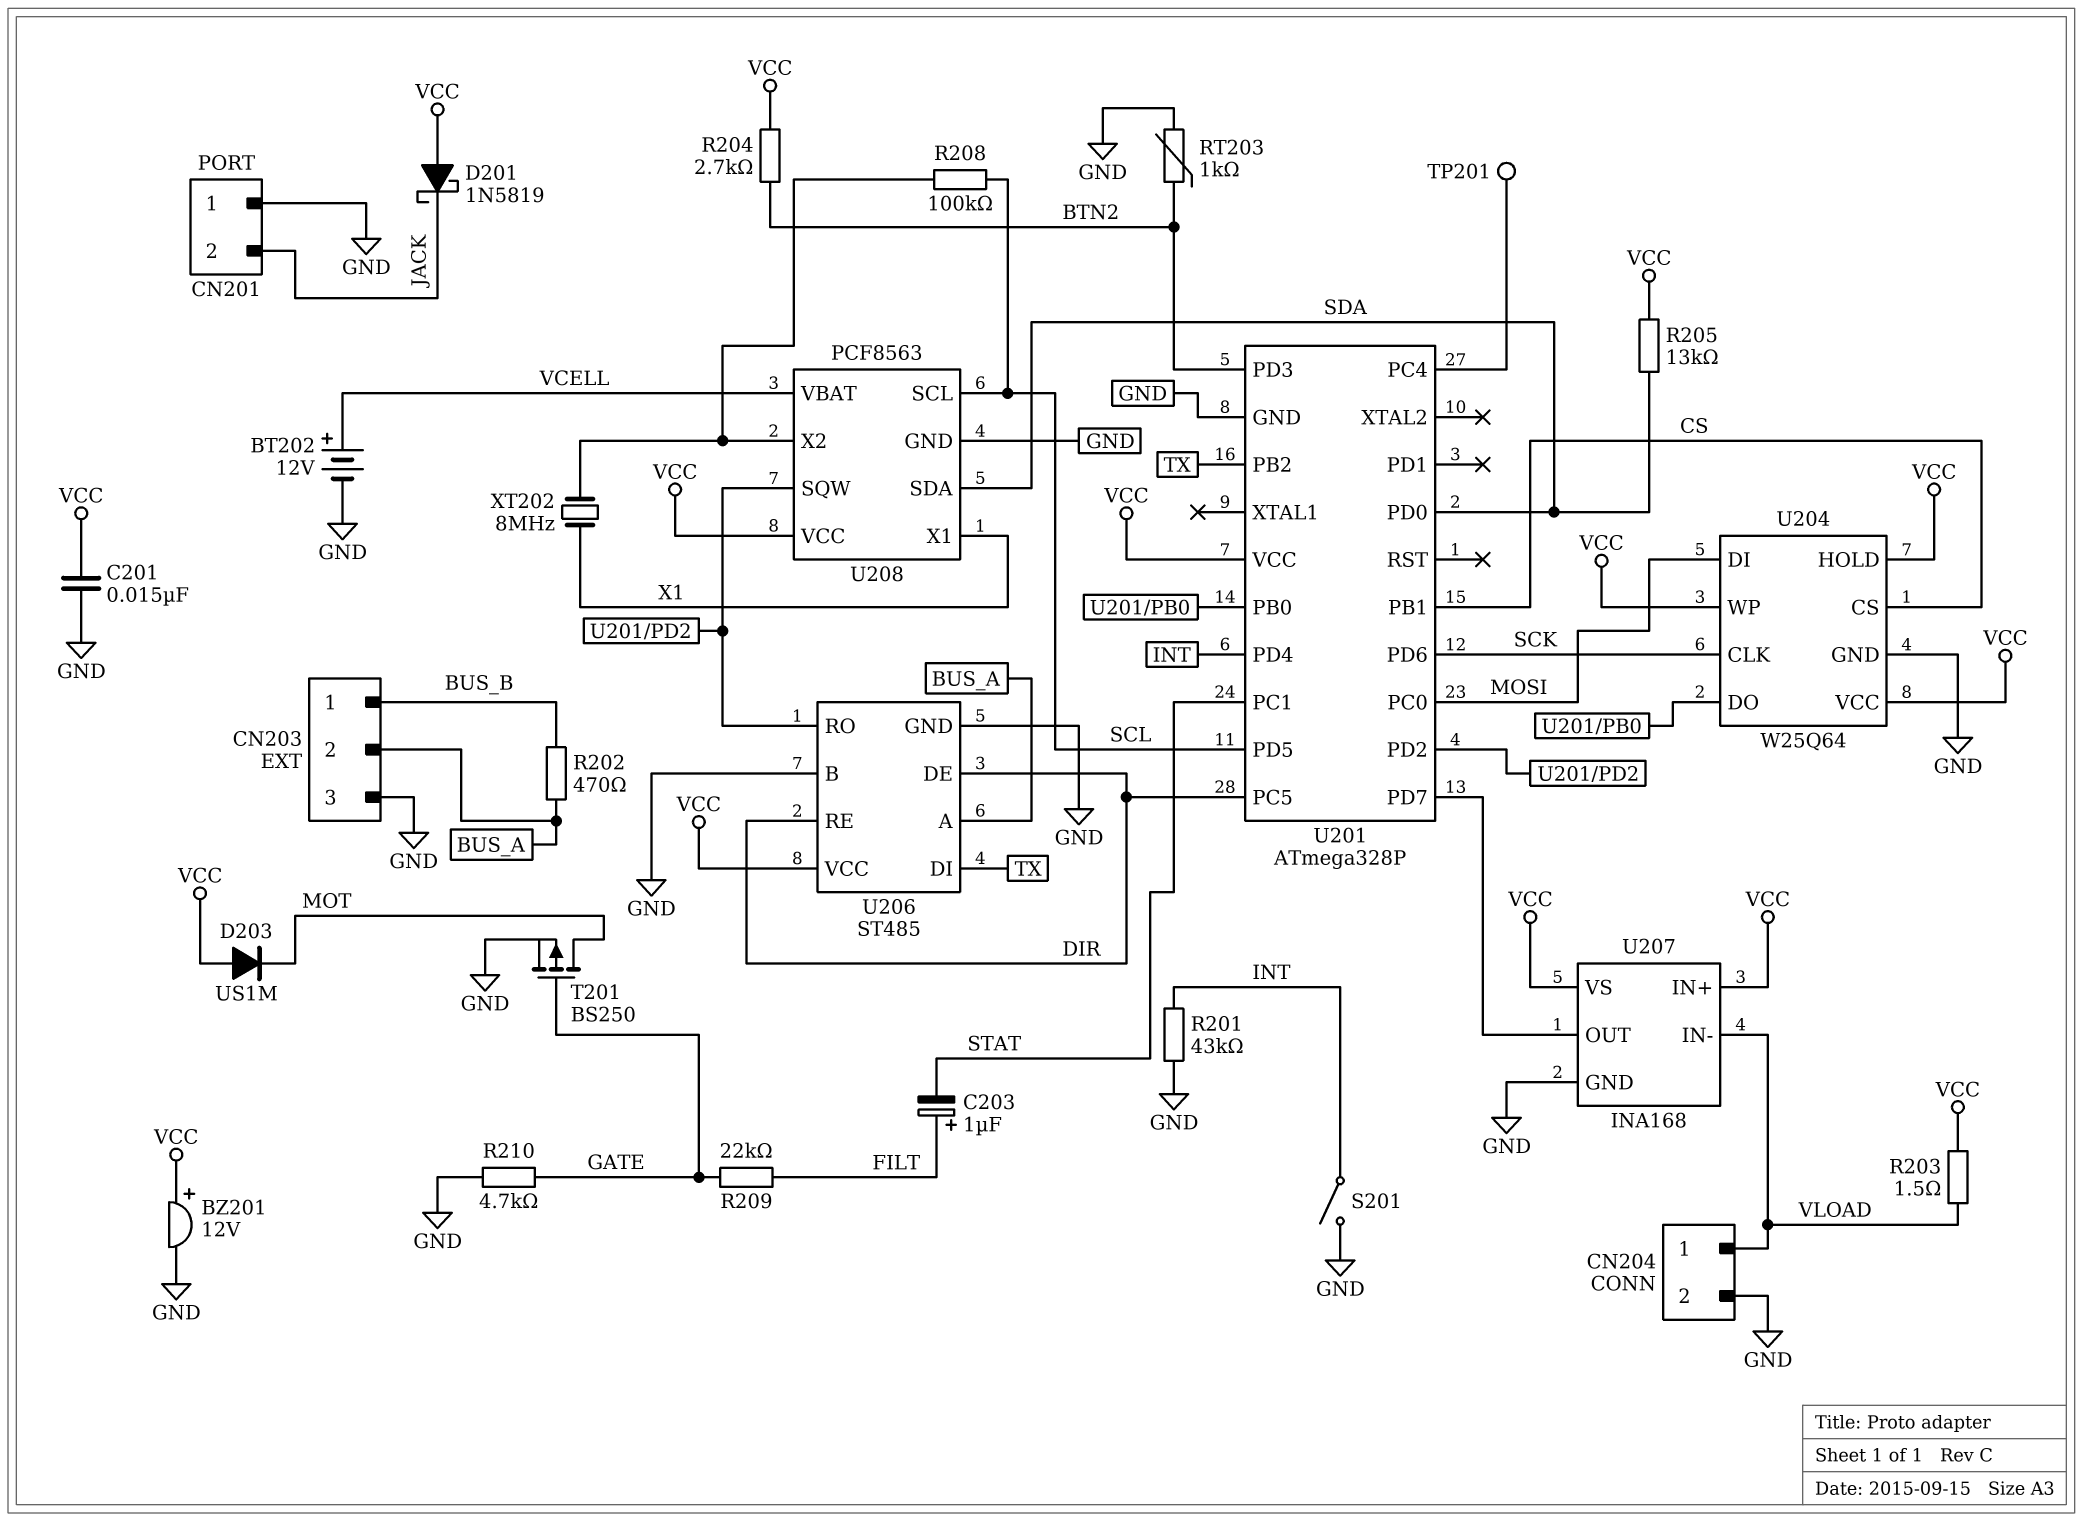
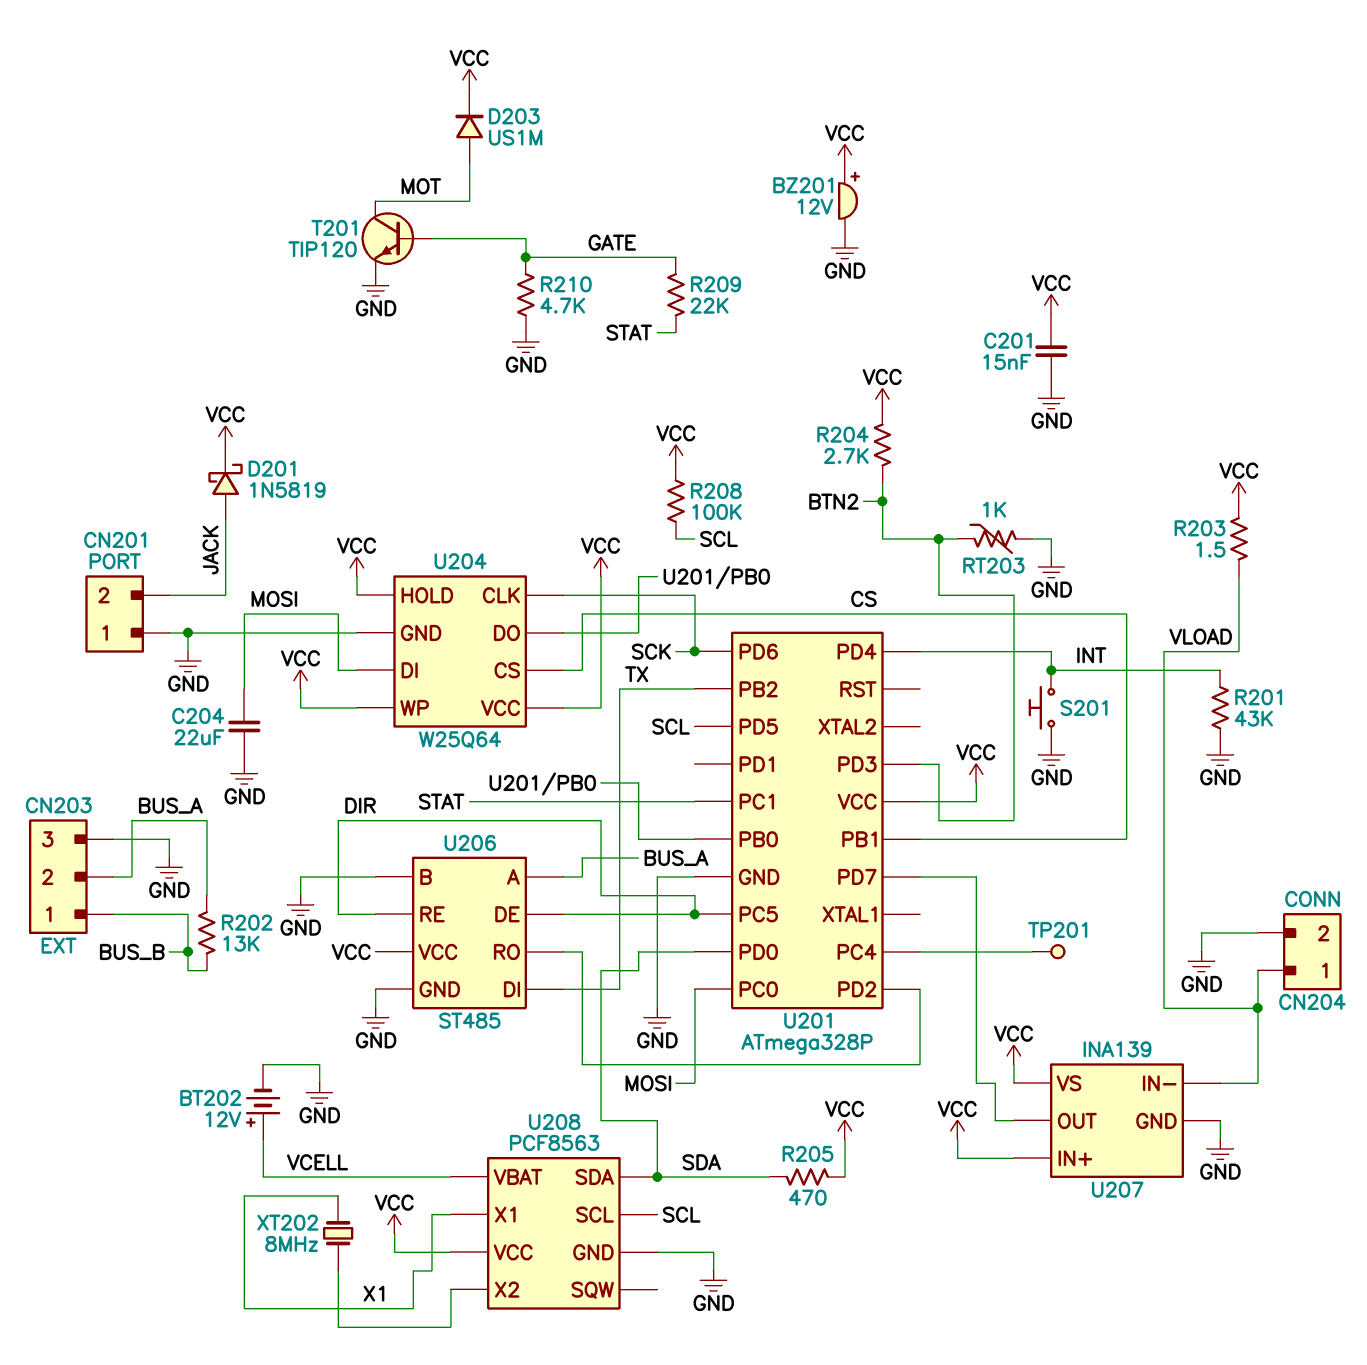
C203: 1uF (plus FILT, minus STAT) -> none
C204: none -> 22uF (GND, MOSI)
D201: schottky 1N5819 (A VCC, K JACK) -> schottky 1N5819 (A JACK, K VCC)
D203: diode US1M (A VCC, K MOT) -> diode US1M (A MOT, K VCC)
R202: 470 (BUS_A, BUS_B) -> 13k (BUS_A, BUS_B)
R205: 13k (SDA, VCC) -> 470 (SDA, VCC)
R208: 100k (SCL, U208/X2) -> 100k (SCL, VCC)
R209: 22k (FILT, GATE) -> 22k (GATE, STAT)
S201: switch (GND, INT) -> button (GND, INT)
T201: PMOS BS250 (G GATE, D MOT, S GND) -> NPN TIP120 (B GATE, C MOT, E GND)
U207: INA168 -> INA139
U208 pin SQW: U201/PD2 -> none

